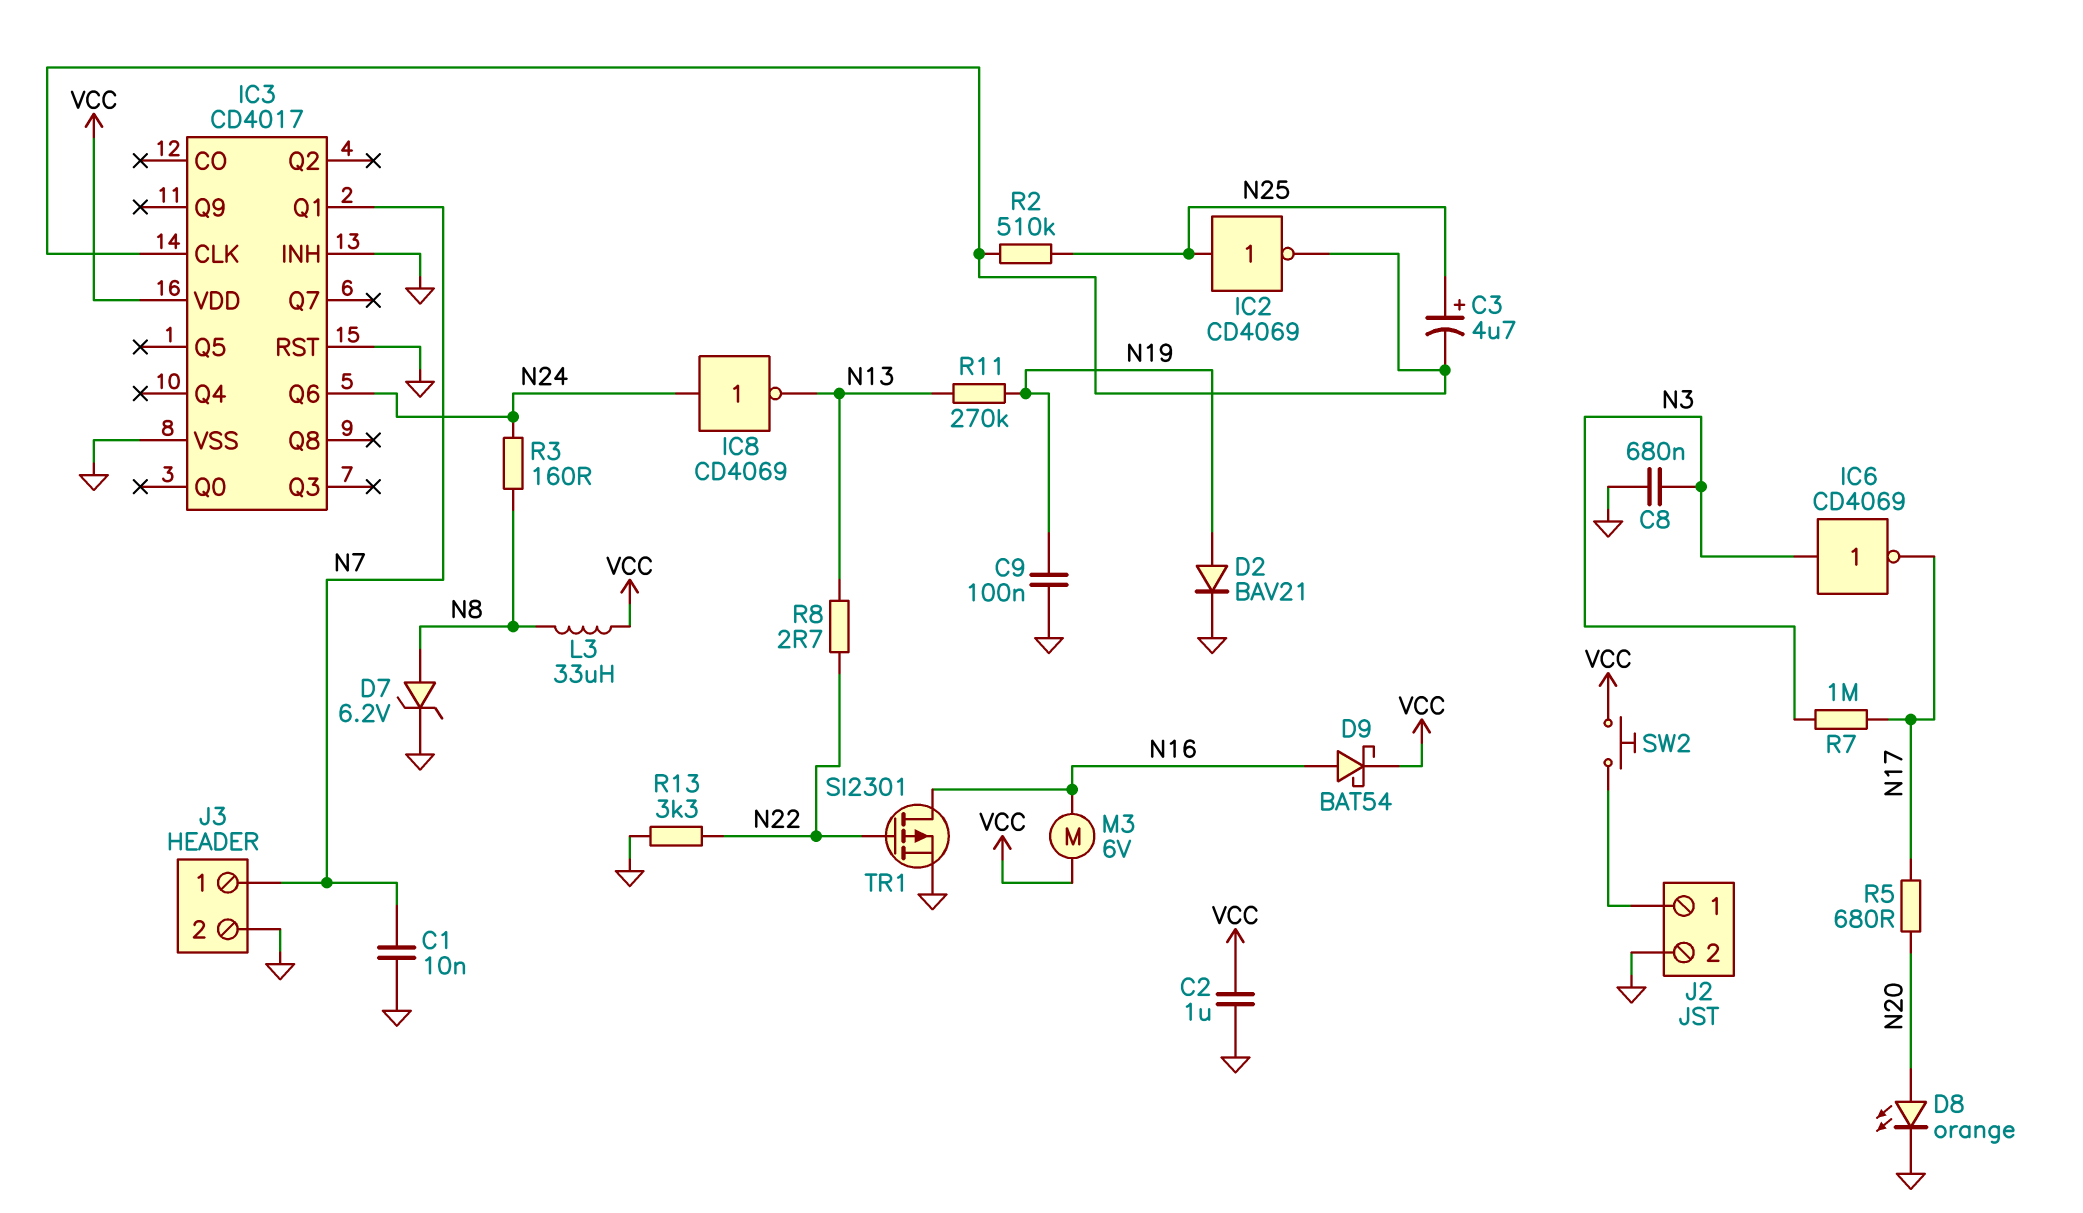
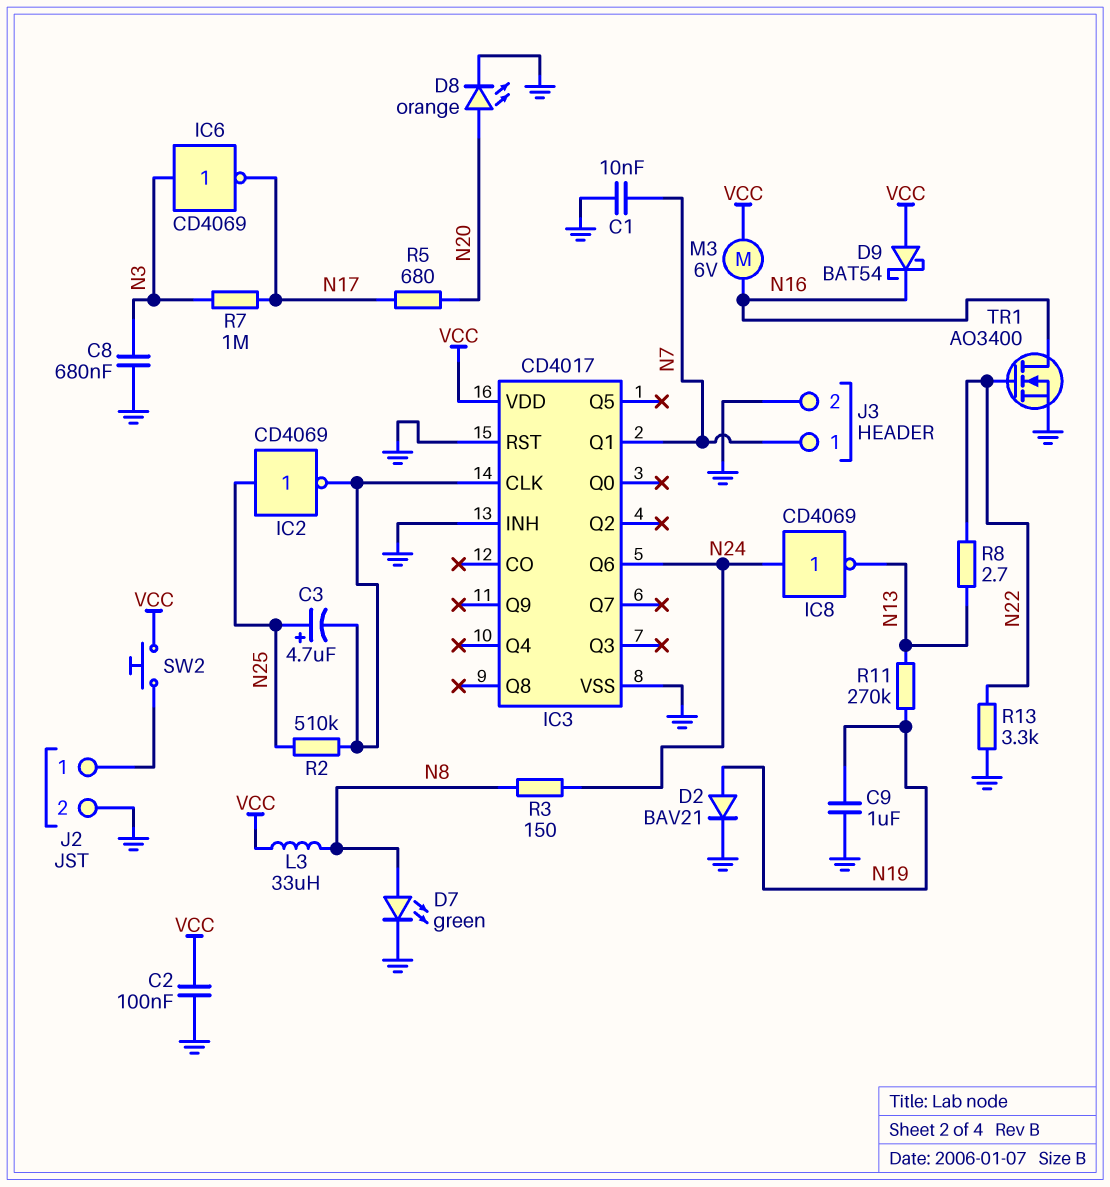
C2: 1uF (GND, VCC) -> 100nF (GND, VCC)
C9: 100nF (GND, N19) -> 1uF (GND, N19)
D7: zener 6.2V (A N8, K GND) -> LED green (A N8, K GND)
D9: schottky BAT54 (A N16, K VCC) -> schottky BAT54 (A VCC, K N16)
R3: 160 (N8, N24) -> 150 (N8, N24)
TR1: PMOS SI2301 (G N22, D N16, S GND) -> NMOS AO3400 (G N22, D N16, S GND)

